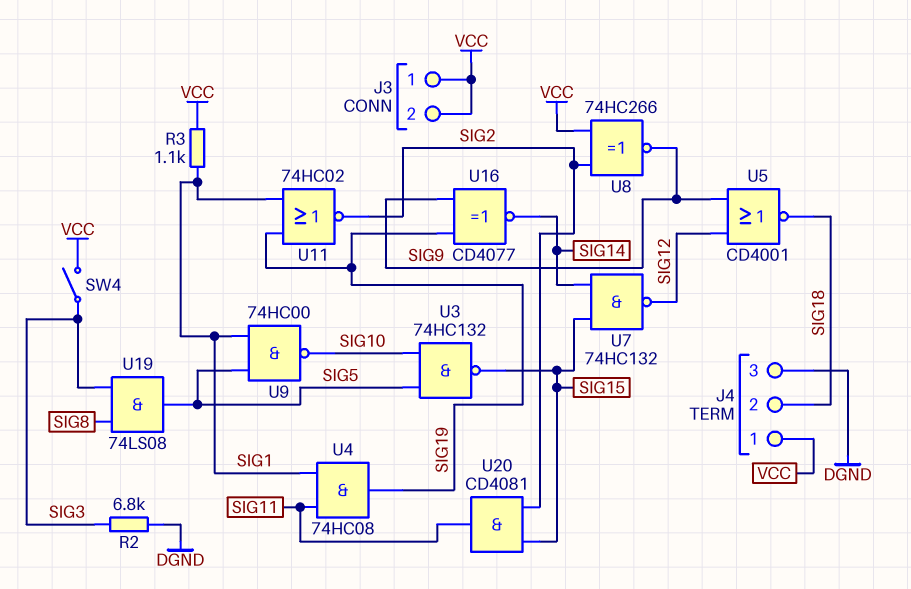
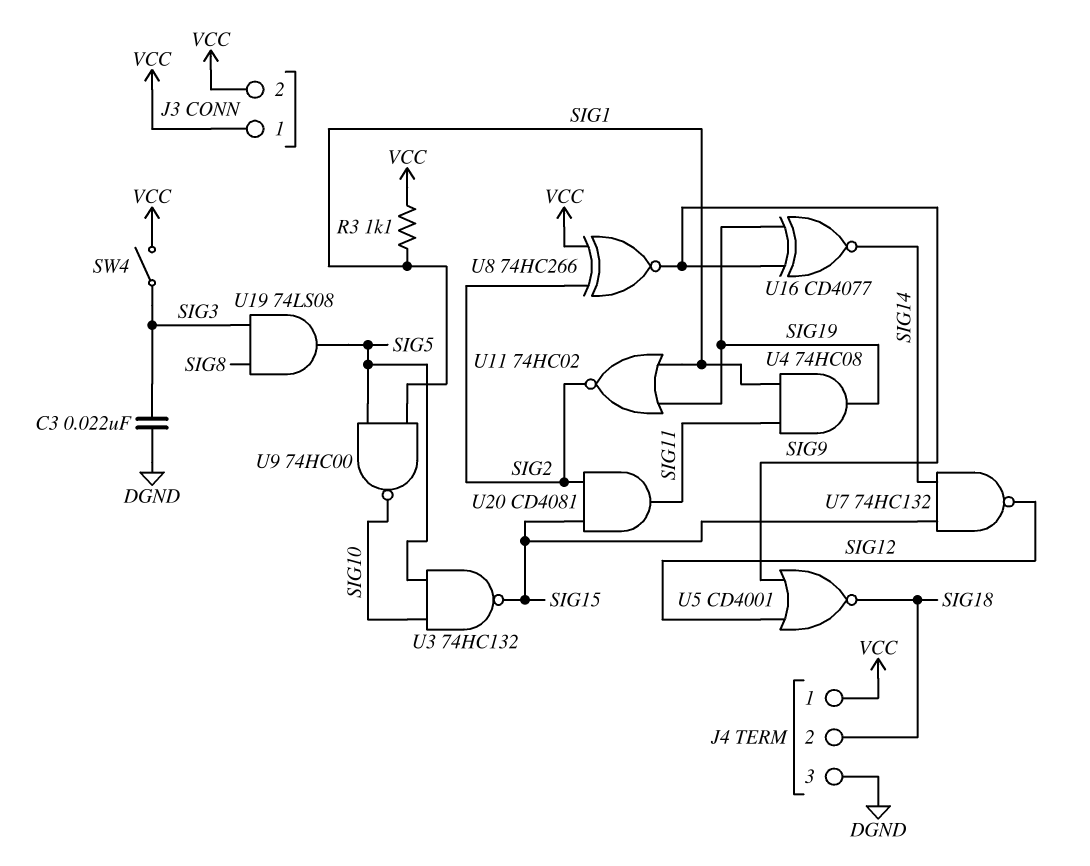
C3: none -> 22nF (DGND, SIG3)
R2: 6.8k (DGND, SIG3) -> none

